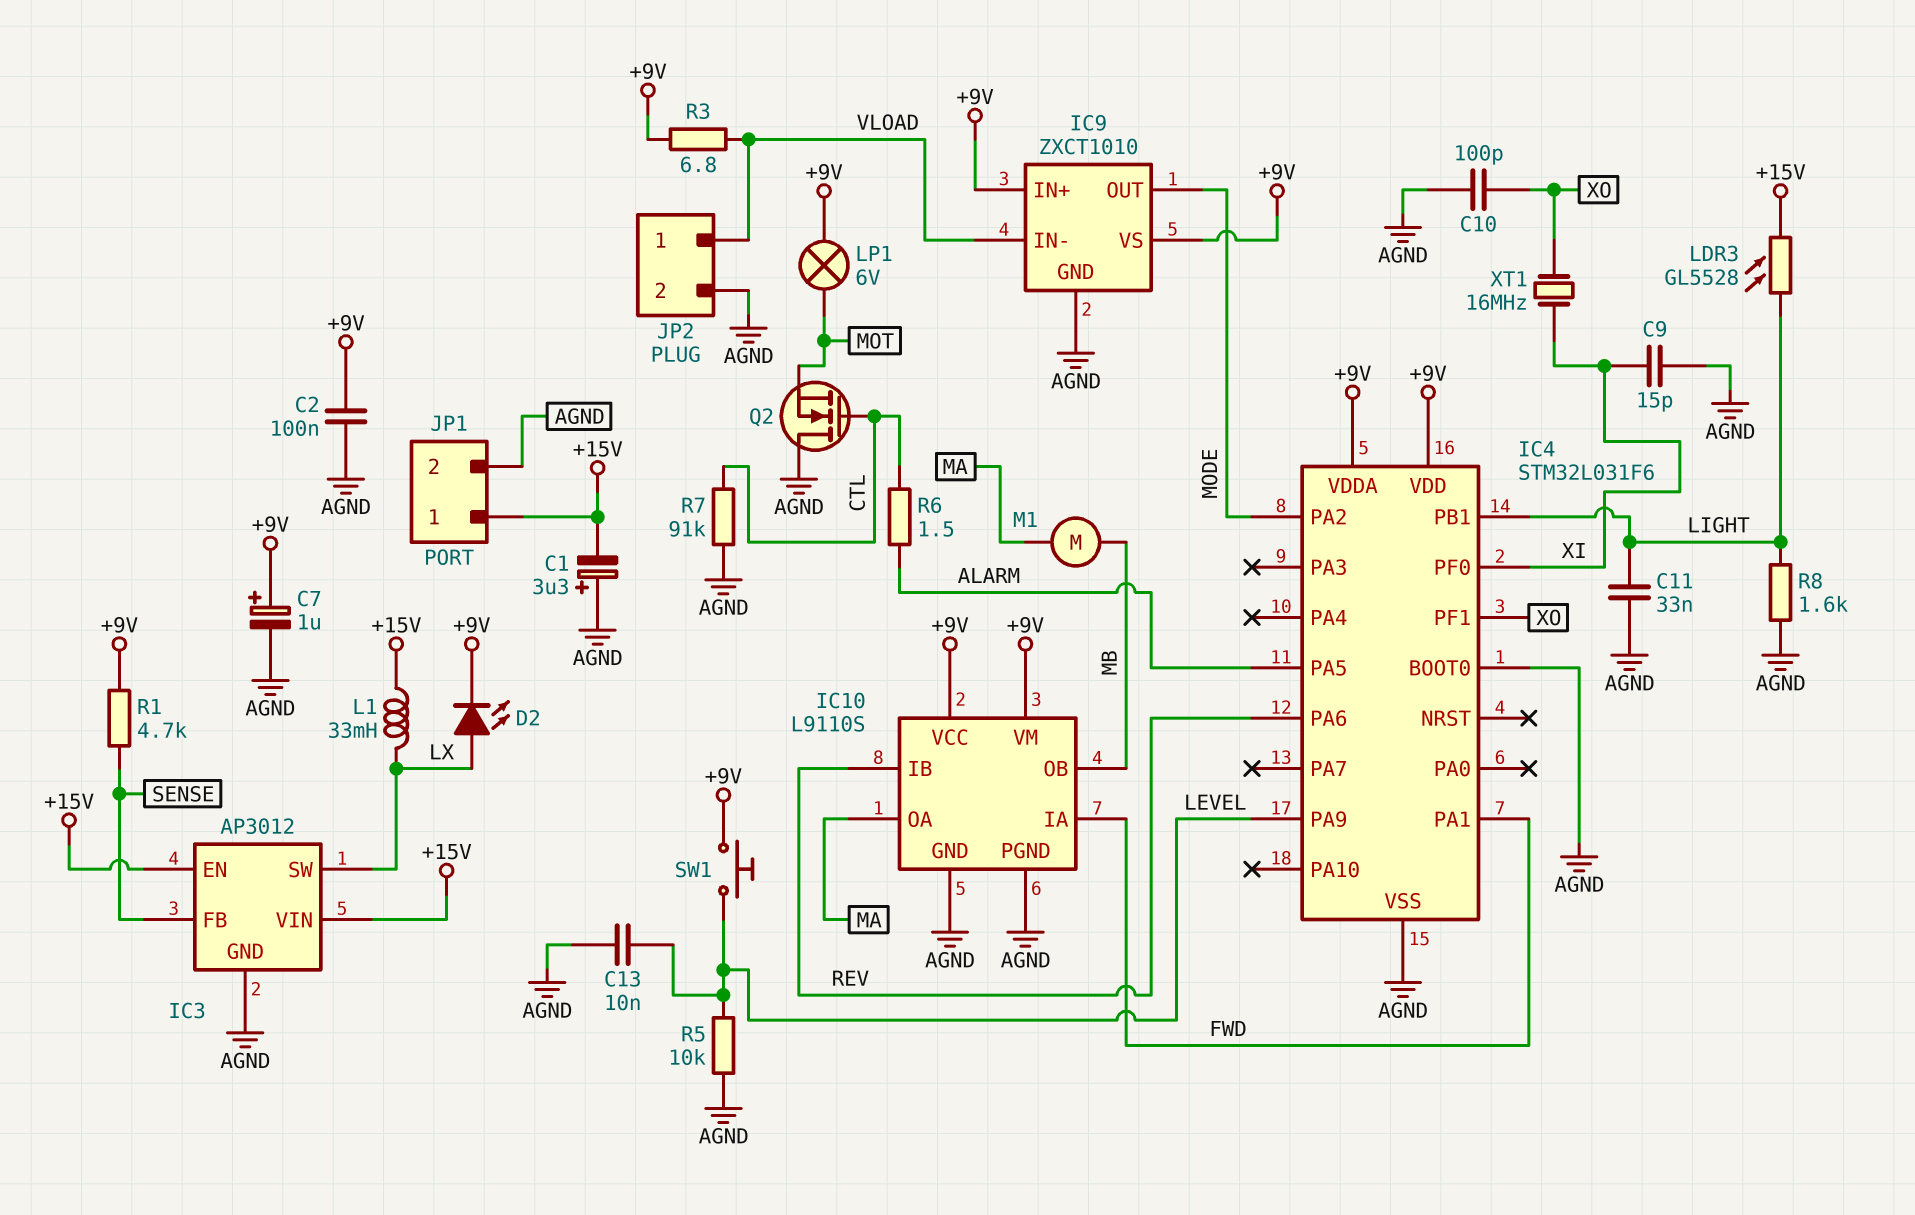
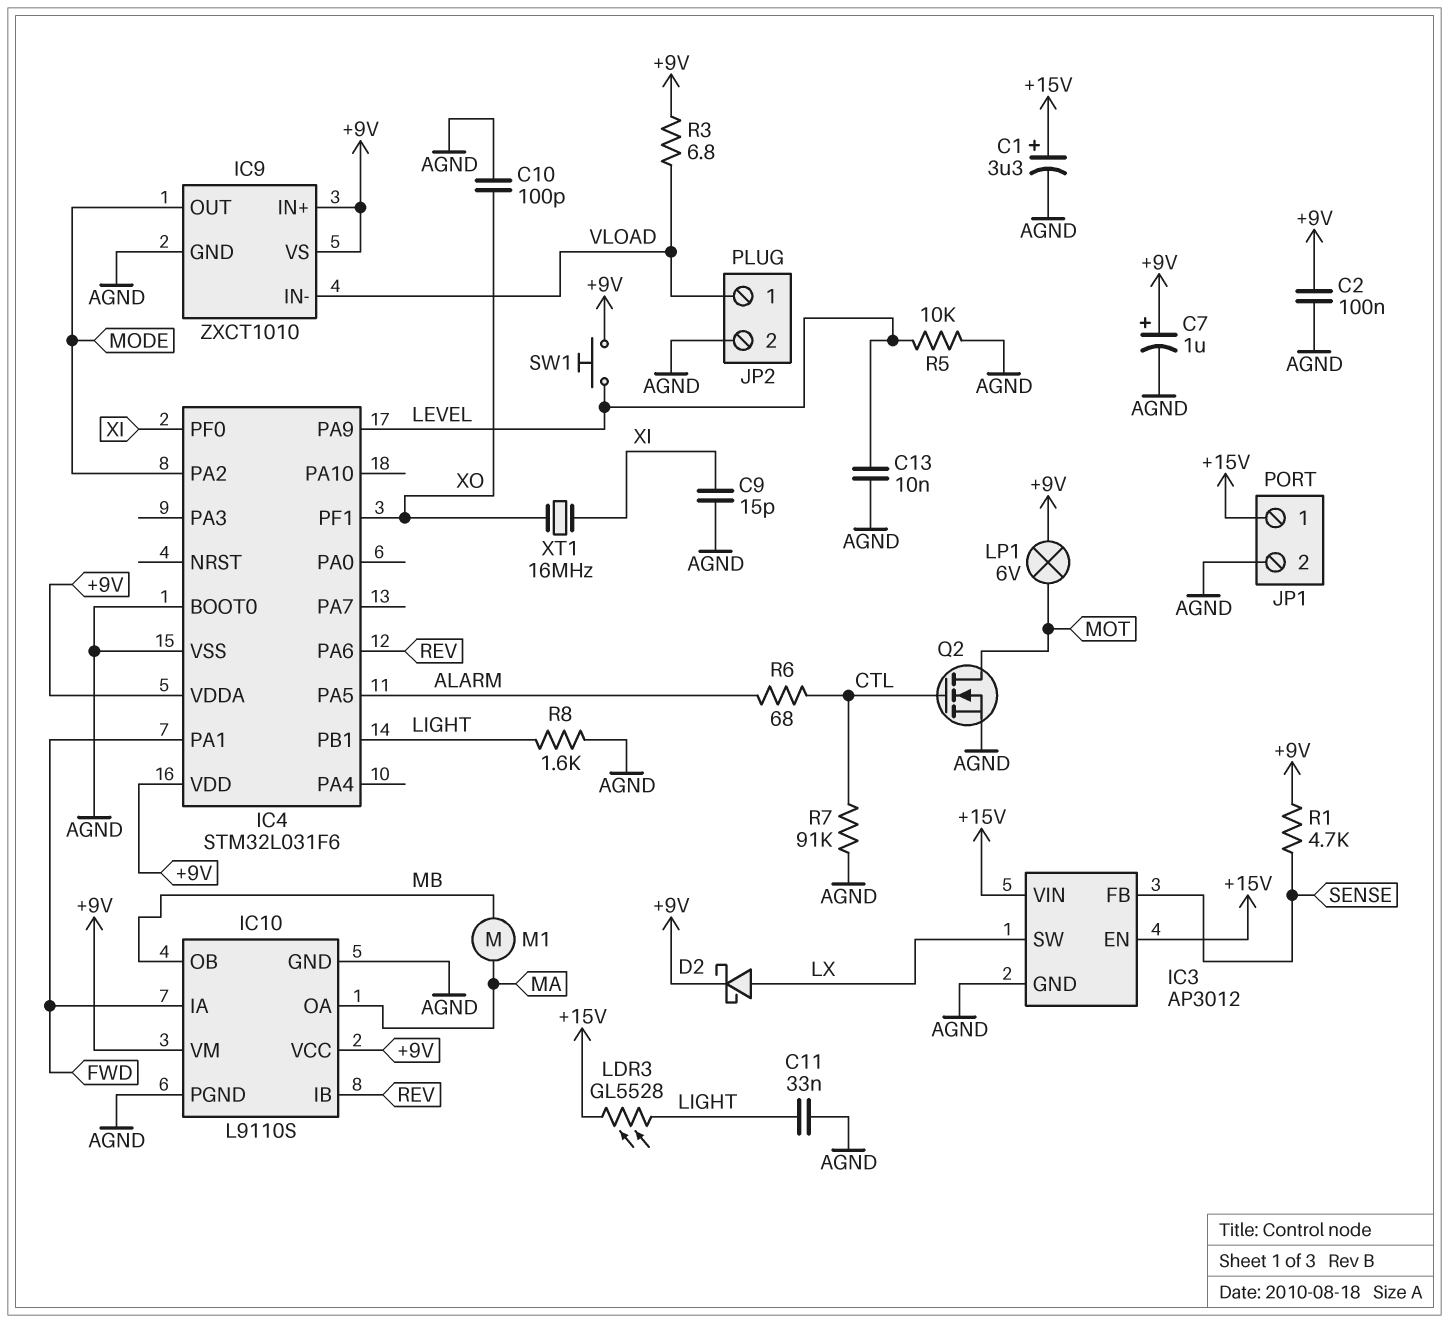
C1: 3.3uF (plus AGND, minus +15V) -> 3.3uF (plus +15V, minus AGND)
D2: LED (A LX, K +9V) -> schottky (A LX, K +9V)
L1: 33mH (+15V, LX) -> none
Q2: NMOS (G CTL, D AGND, S MOT) -> NMOS (G CTL, D MOT, S AGND)
R6: 1.5 (ALARM, CTL) -> 68 (ALARM, CTL)

